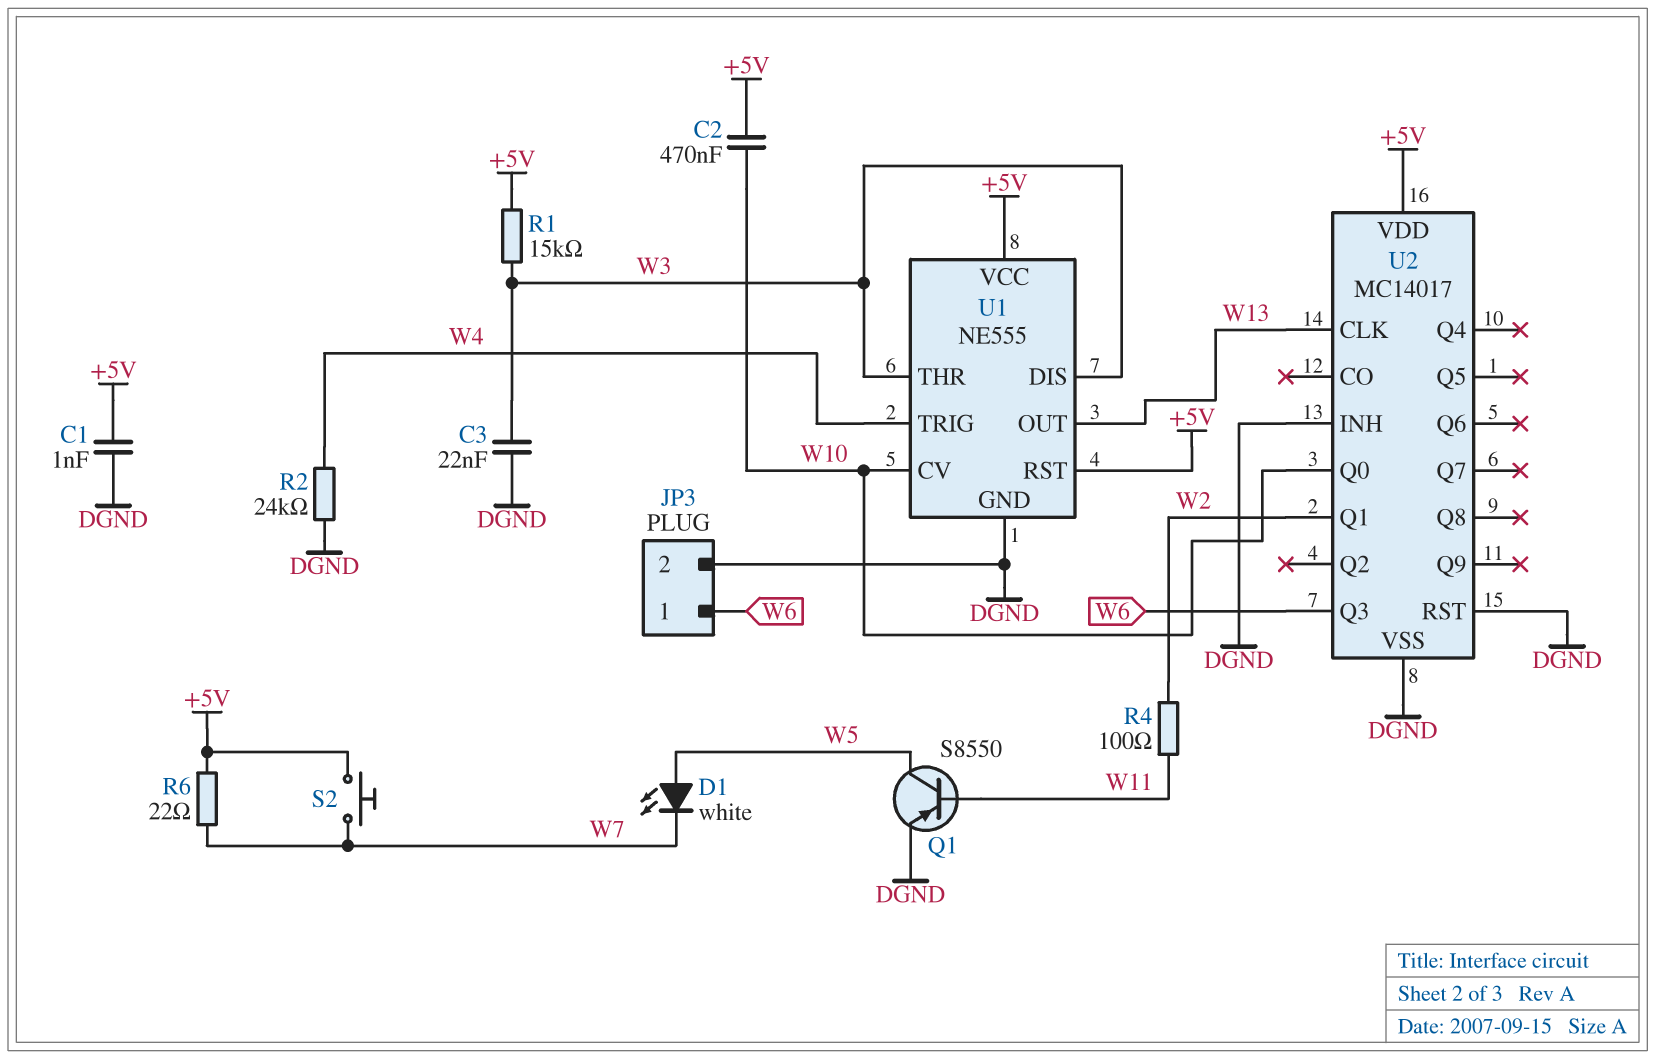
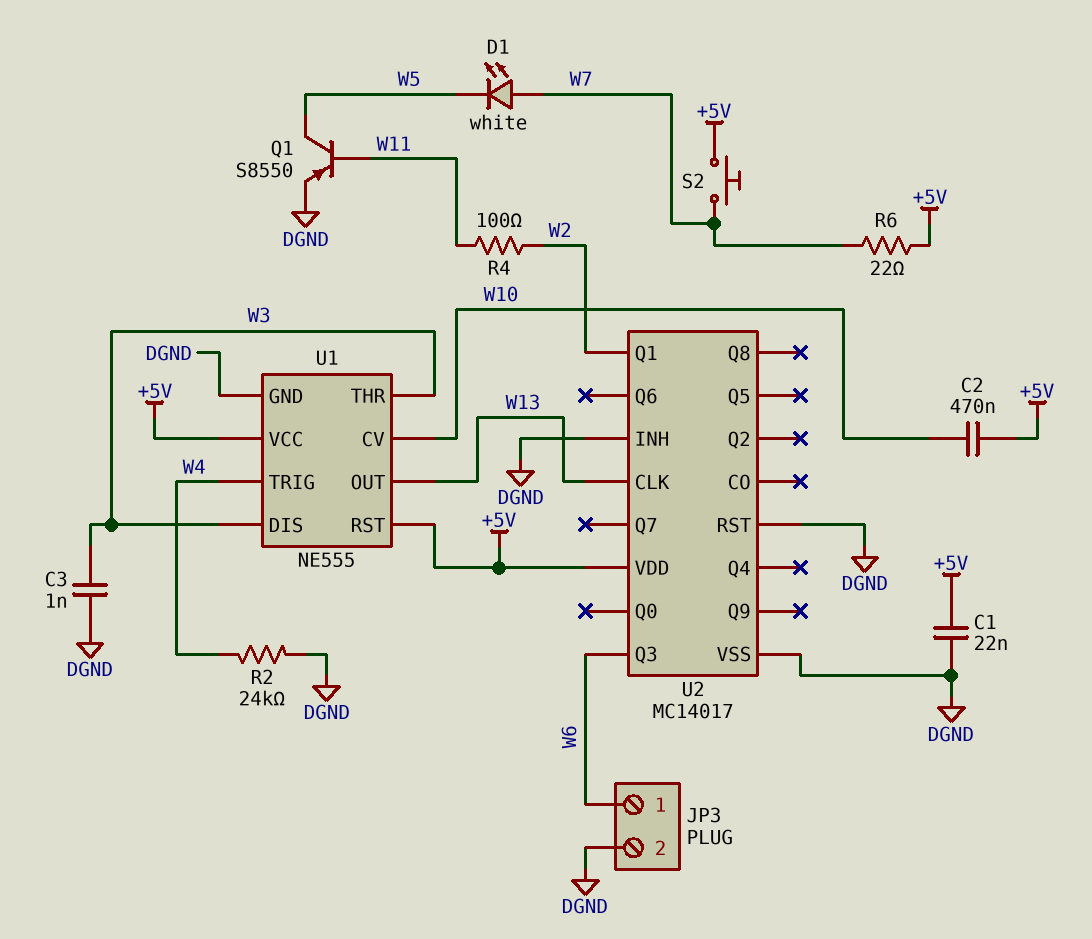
C1: 1nF (+5V, DGND) -> 22nF (+5V, DGND)
C3: 22nF (DGND, W3) -> 1nF (DGND, W3)
D1: LED white (A W5, K W7) -> LED white (A W7, K W5)
R1: 15k (+5V, W3) -> none
U2 pin Q0: W10 -> none

